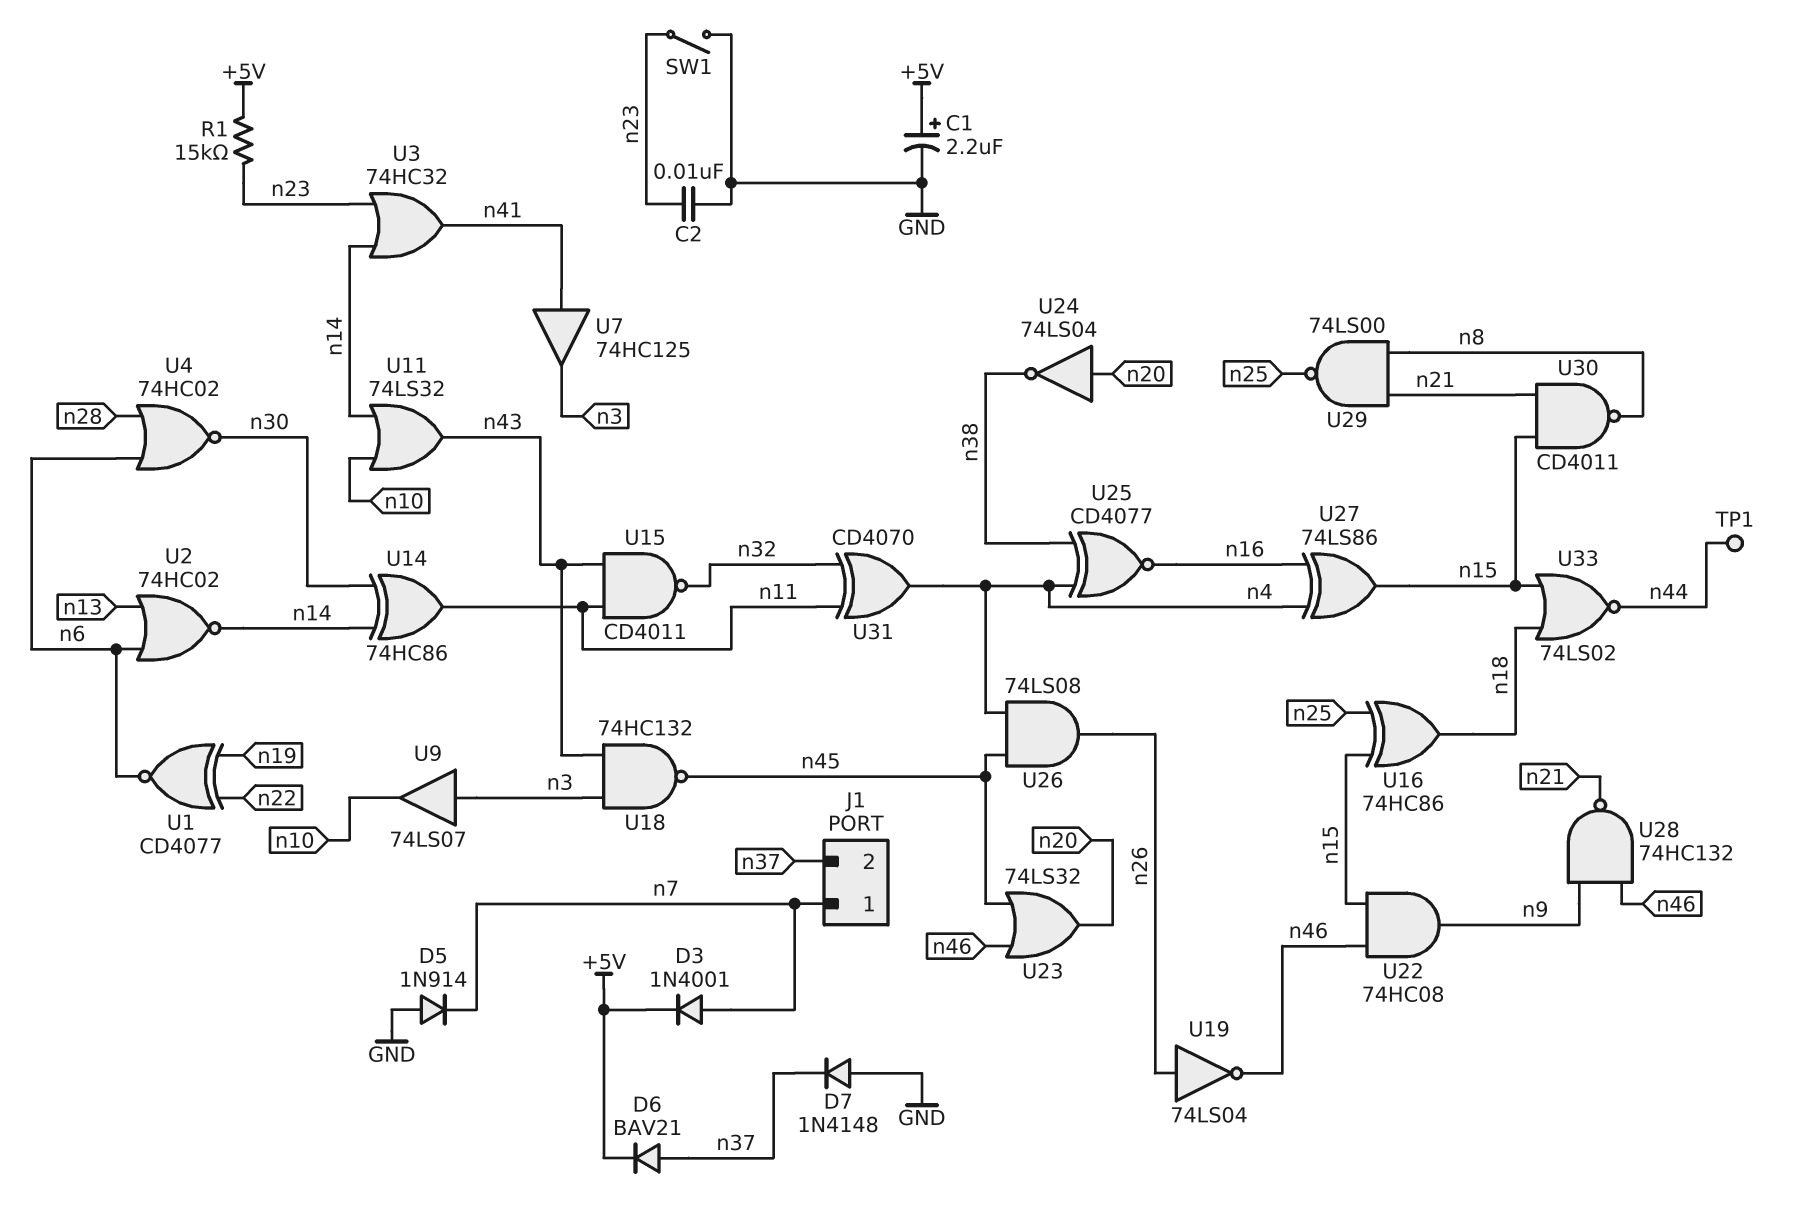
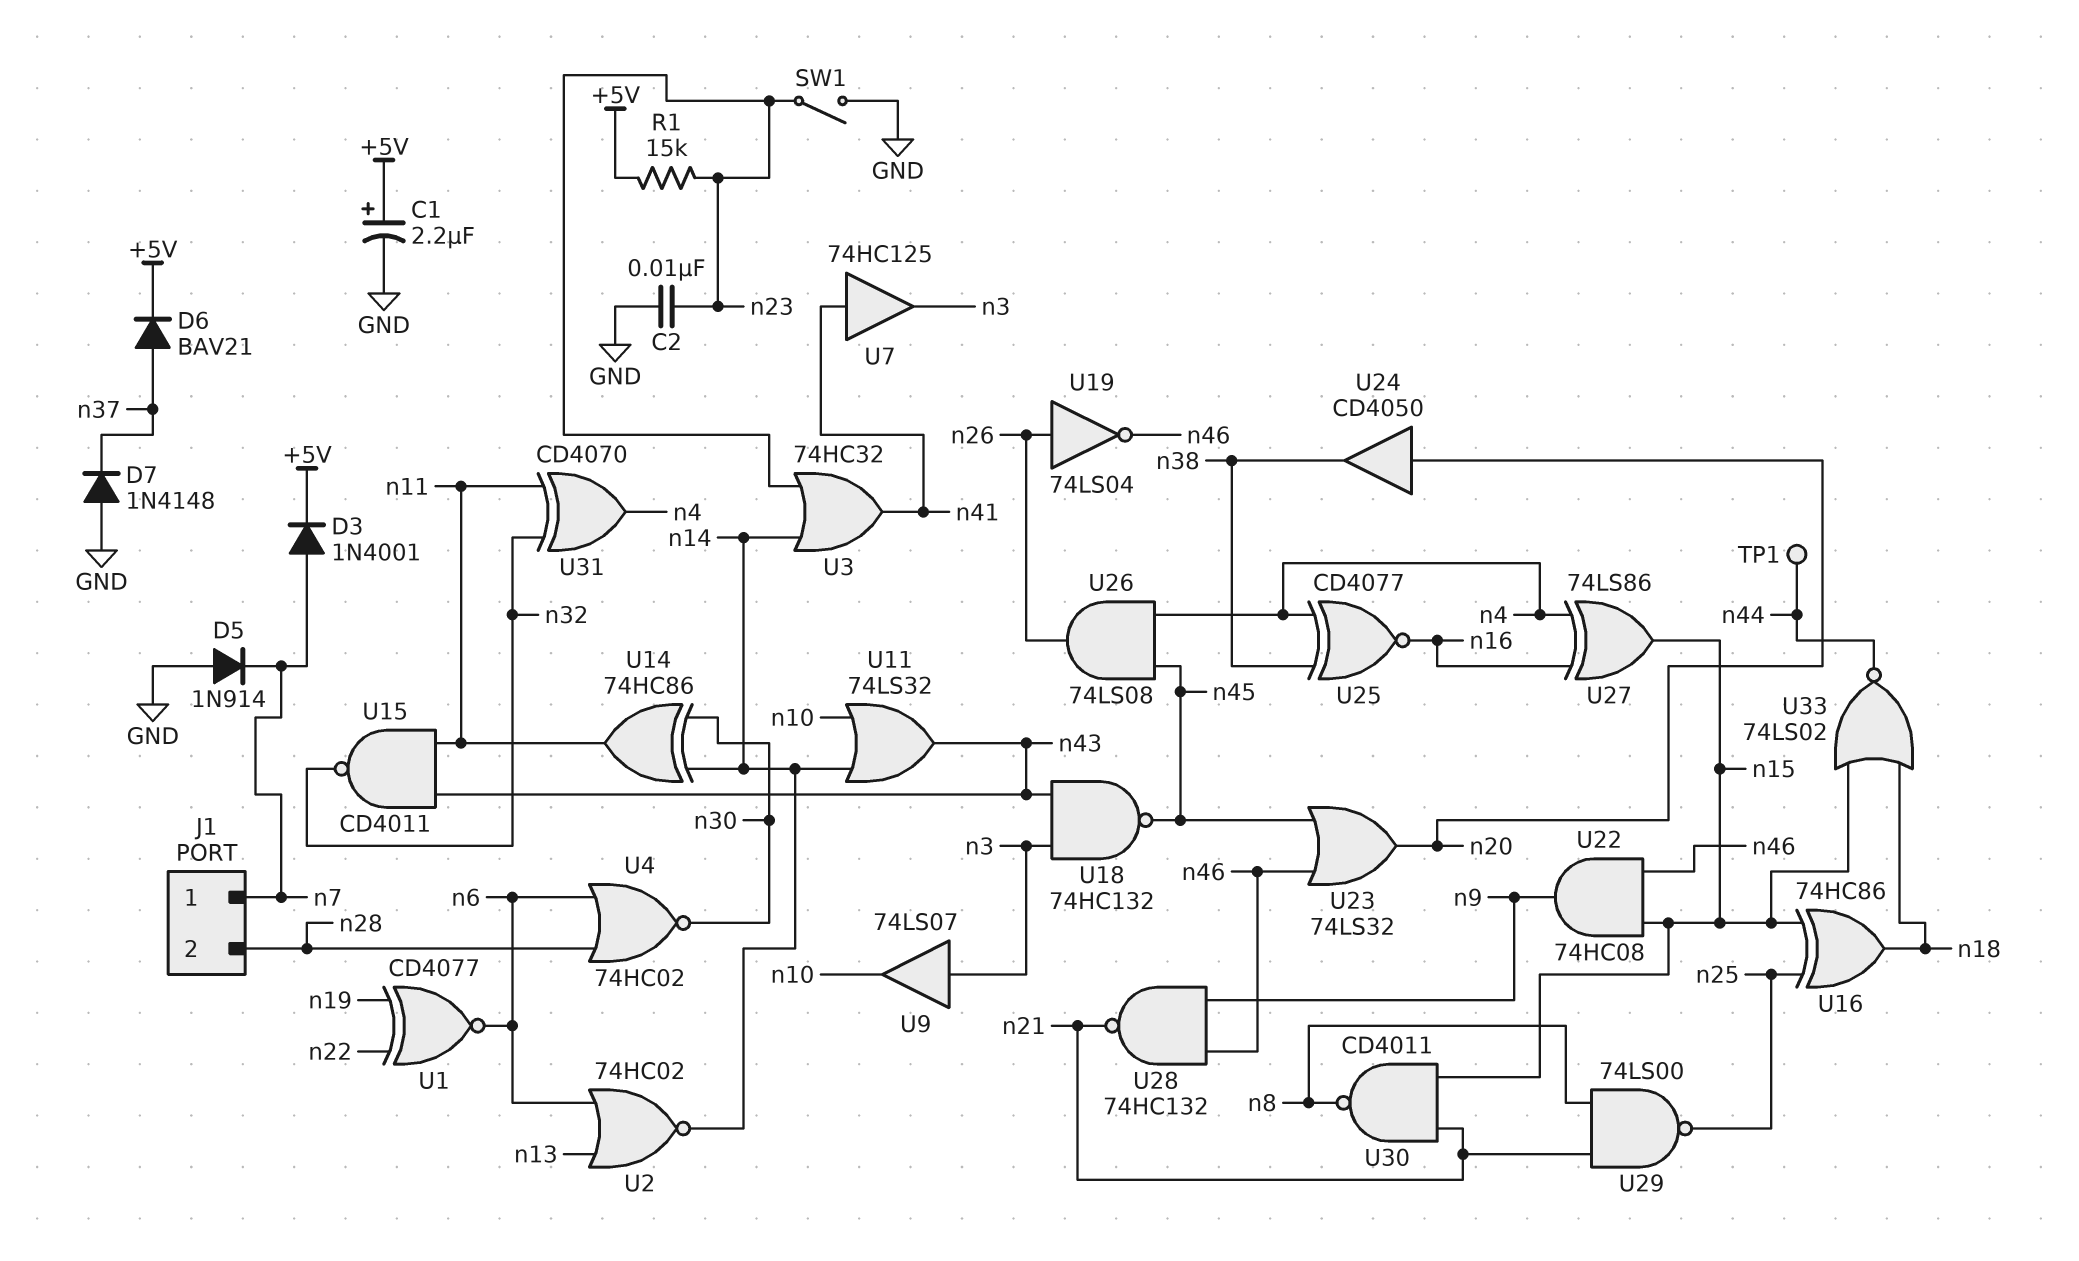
J1 pin 2: n37 -> n28
U24: NOT 74LS04 (in n20, out n38) -> buffer CD4050 (in n20, out n38)

